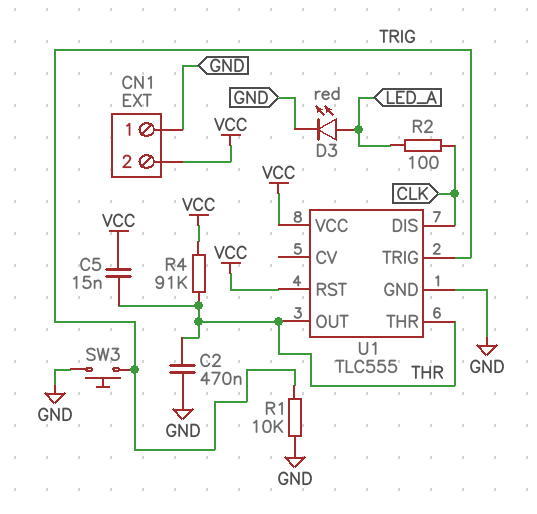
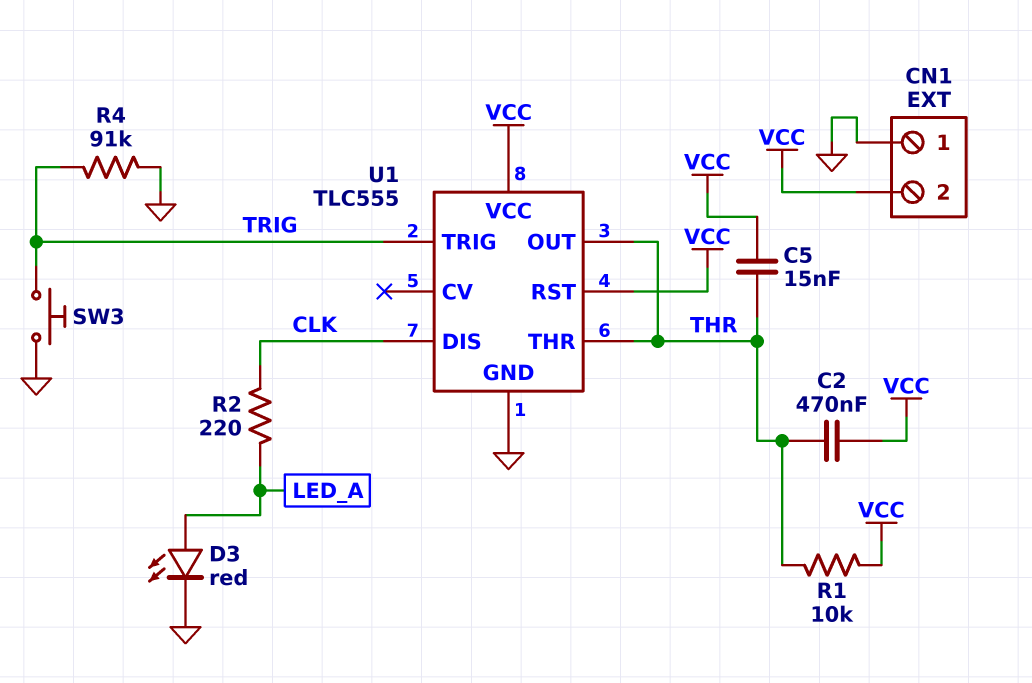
C2: 470nF (GND, THR) -> 470nF (THR, VCC)
R1: 10k (GND, TRIG) -> 10k (THR, VCC)
R2: 100 (CLK, LED_A) -> 220 (CLK, LED_A)
R4: 91k (THR, VCC) -> 91k (GND, TRIG)

